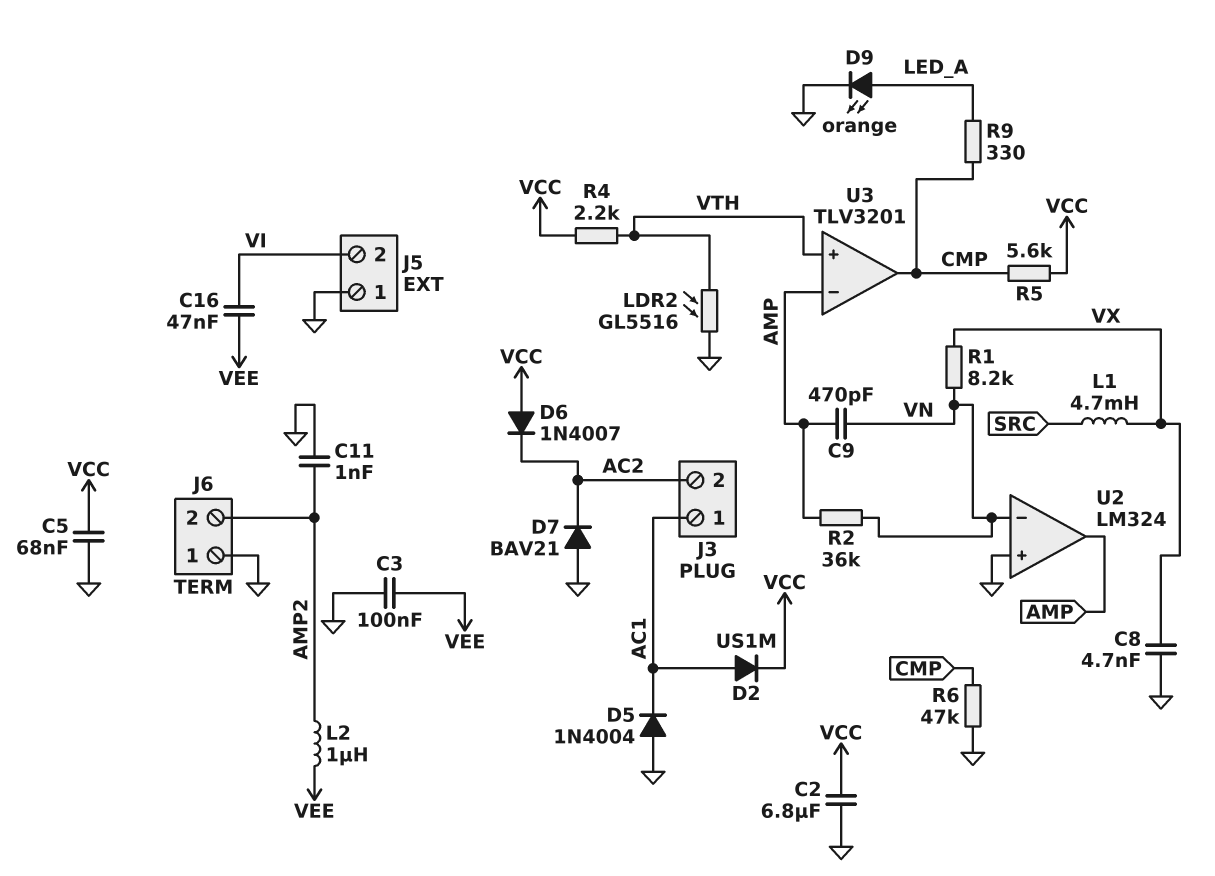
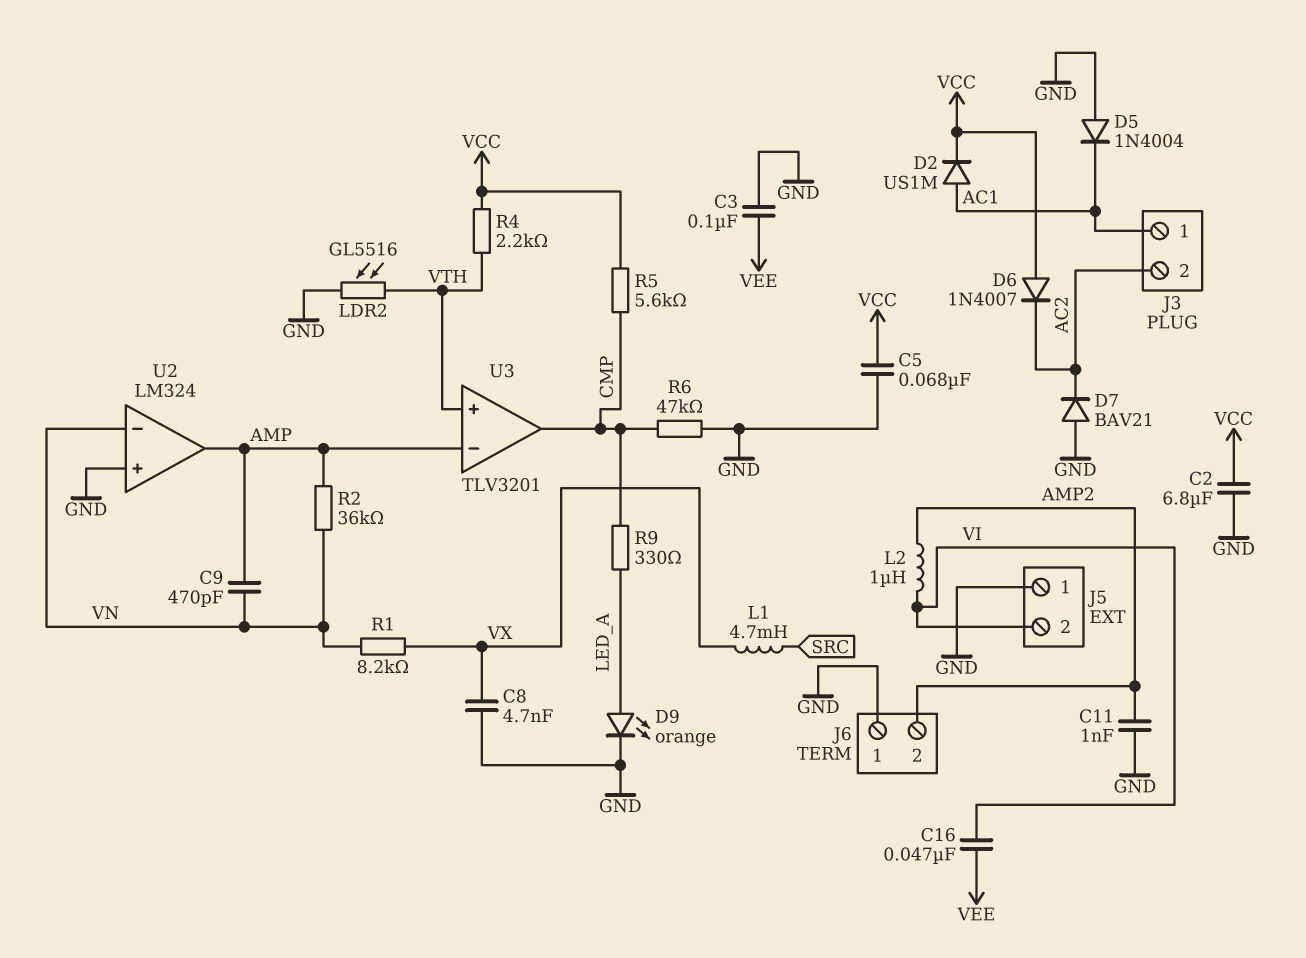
L2: 1uH (AMP2, VEE) -> 1uH (AMP2, VI)

